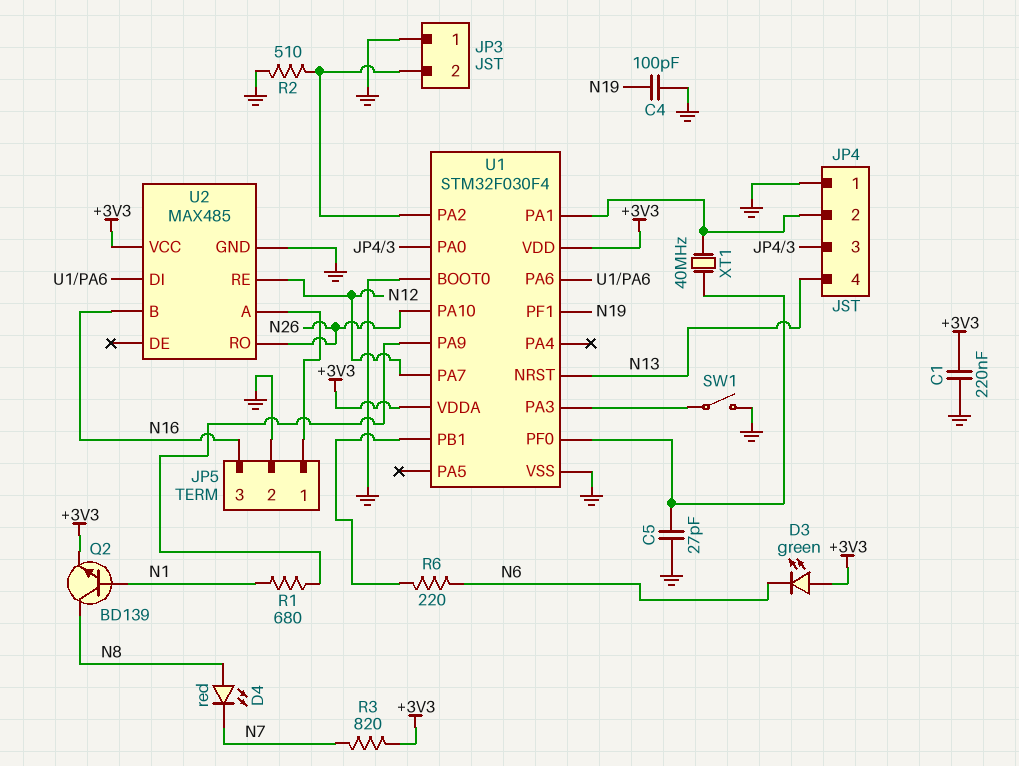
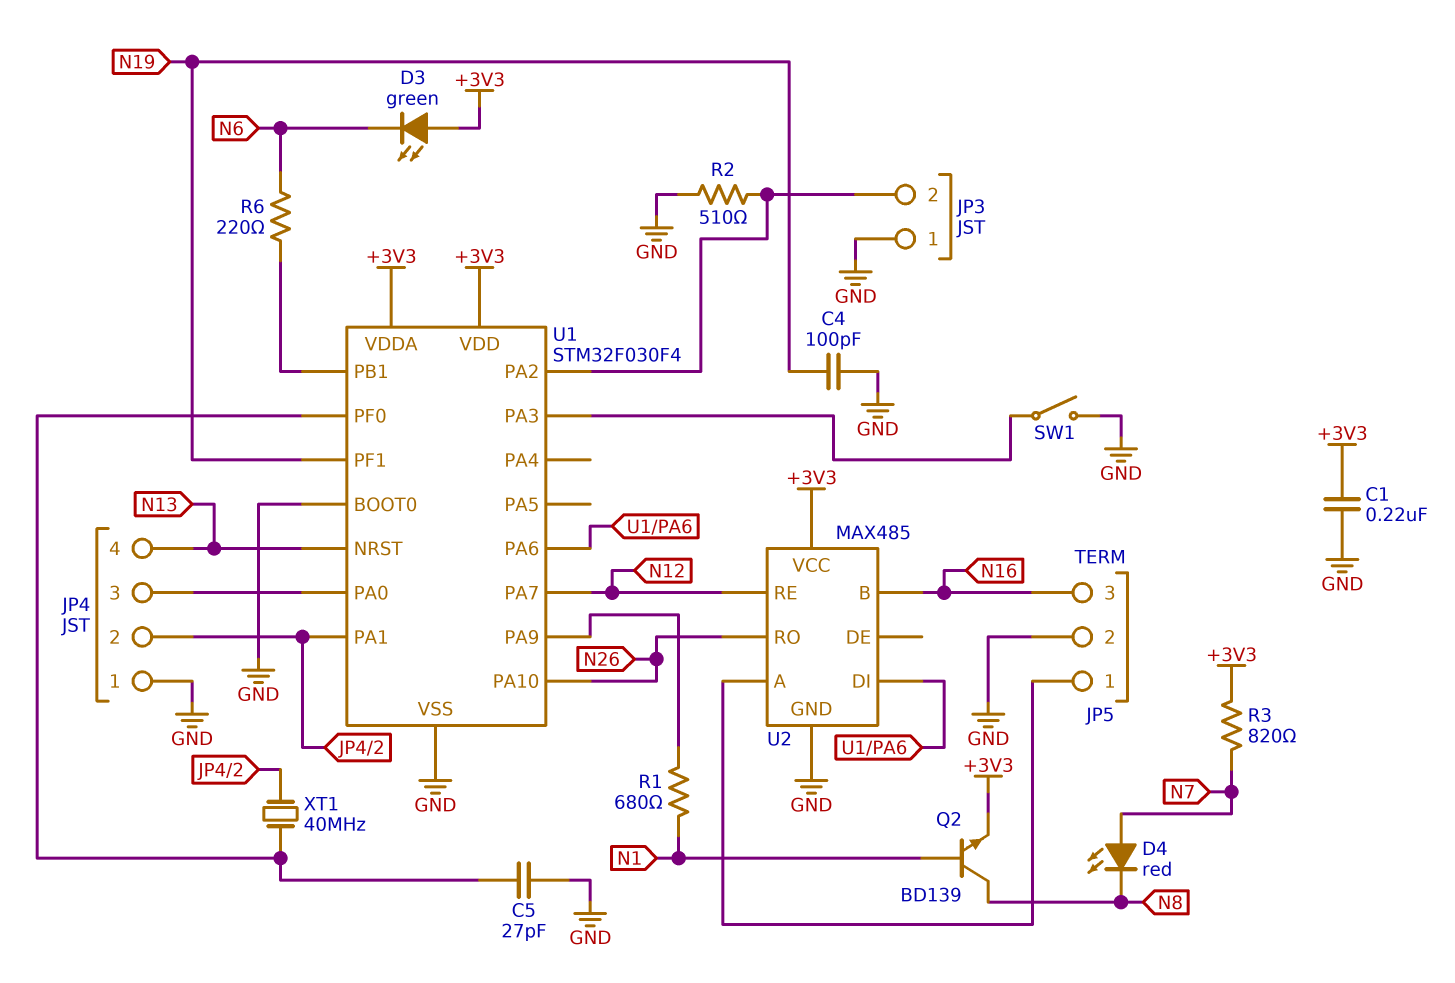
D4: LED red (A N8, K N7) -> LED red (A N7, K N8)

